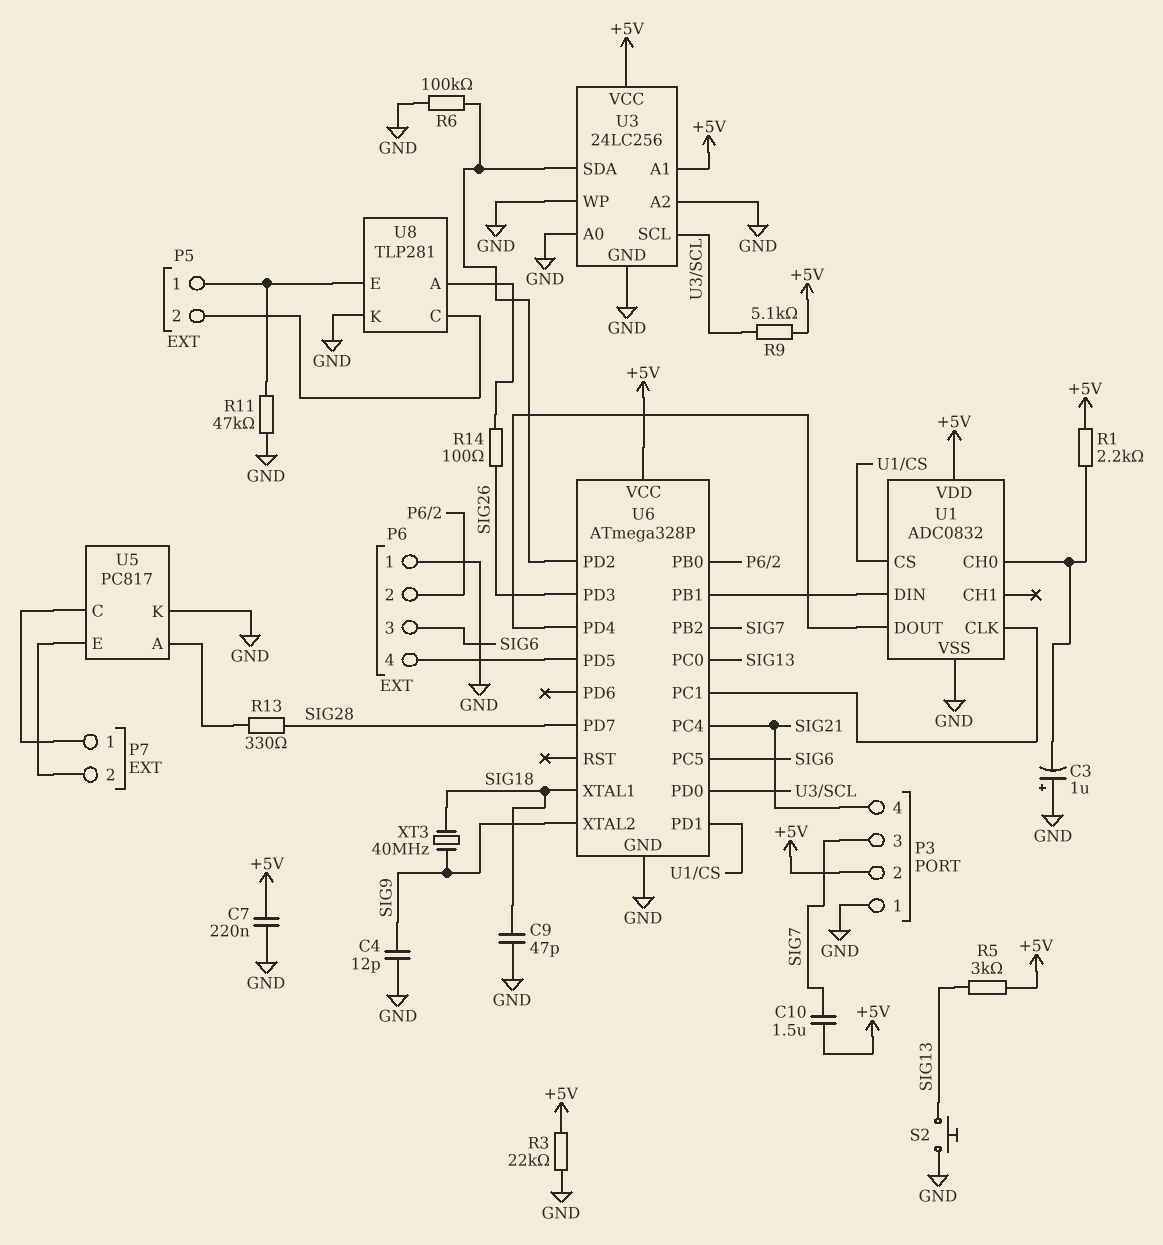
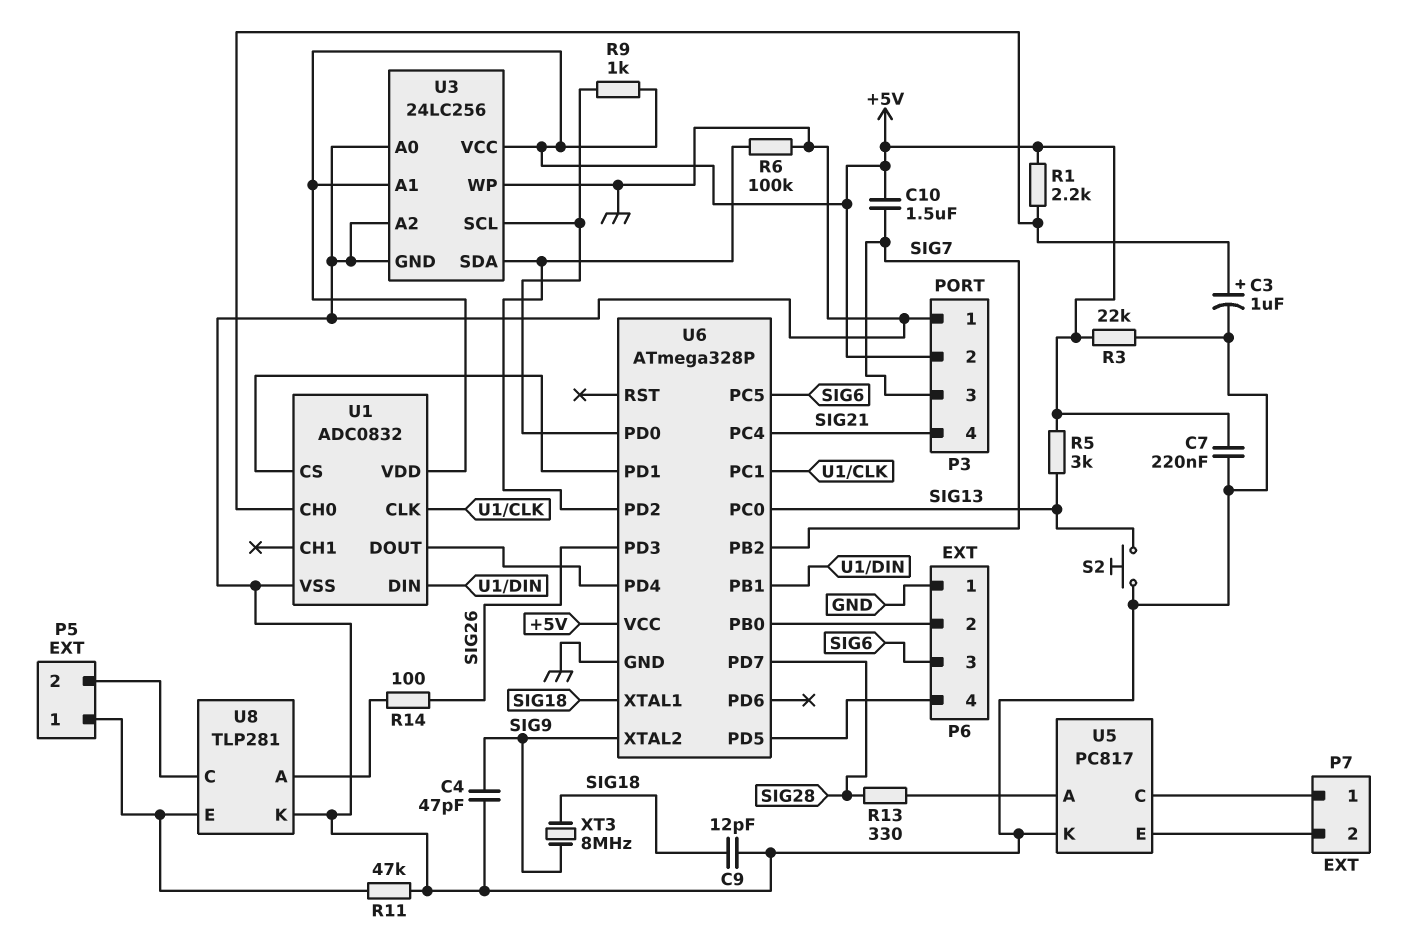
C3: 1uF (plus GND, minus U1/CH0) -> 1uF (plus U1/CH0, minus GND)
C4: 12pF (GND, SIG9) -> 47pF (GND, SIG9)
C9: 47pF (GND, SIG18) -> 12pF (GND, SIG18)
R9: 5.1k (+5V, U3/SCL) -> 1k (+5V, U3/SCL)
XT3: 40MHz (SIG9, SIG18) -> 8MHz (SIG9, SIG18)

